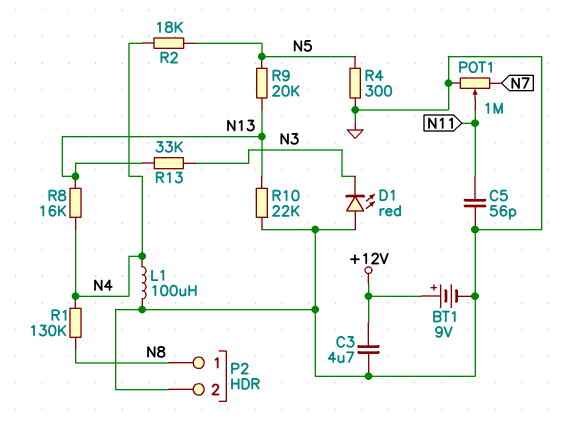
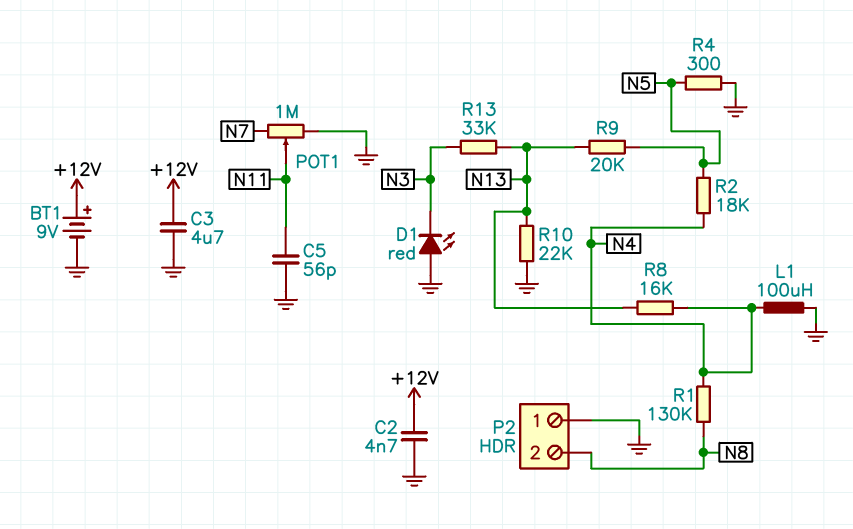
C2: none -> 4.7nF (+12V, GND)
P2 pin 1: N8 -> GND
P2 pin 2: GND -> N8

